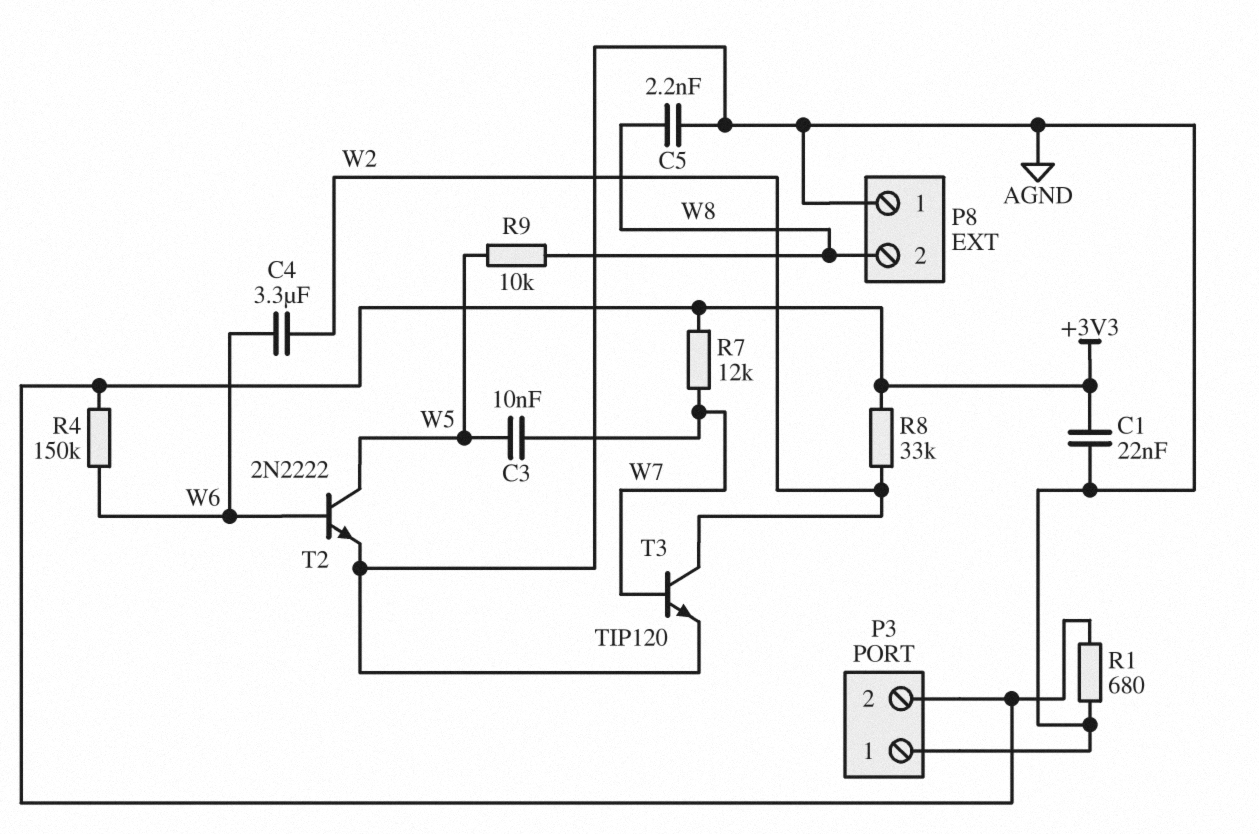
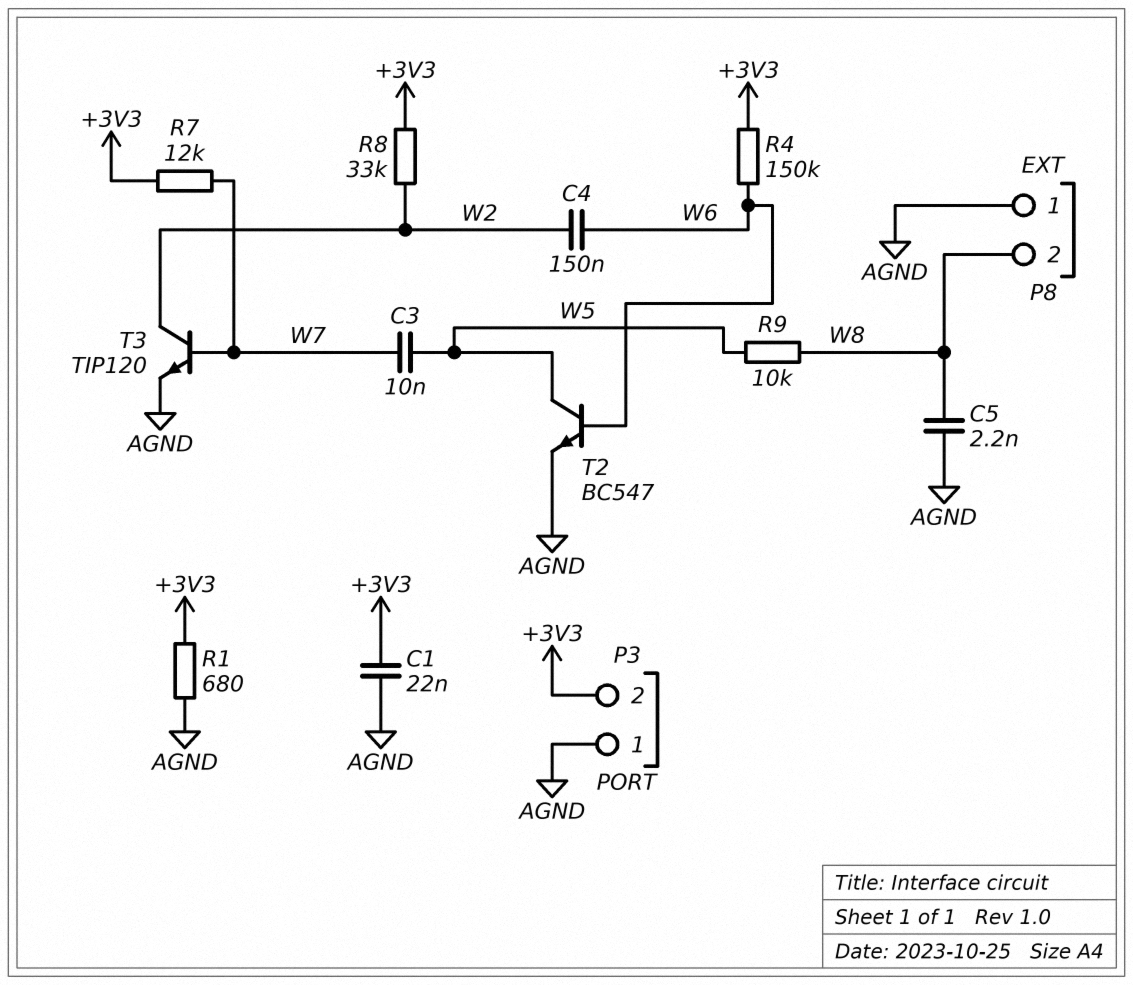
C4: 3.3uF (W2, W6) -> 150nF (W2, W6)
T2: NPN 2N2222 (B W6, C W5, E AGND) -> NPN BC547 (B W6, C W5, E AGND)

